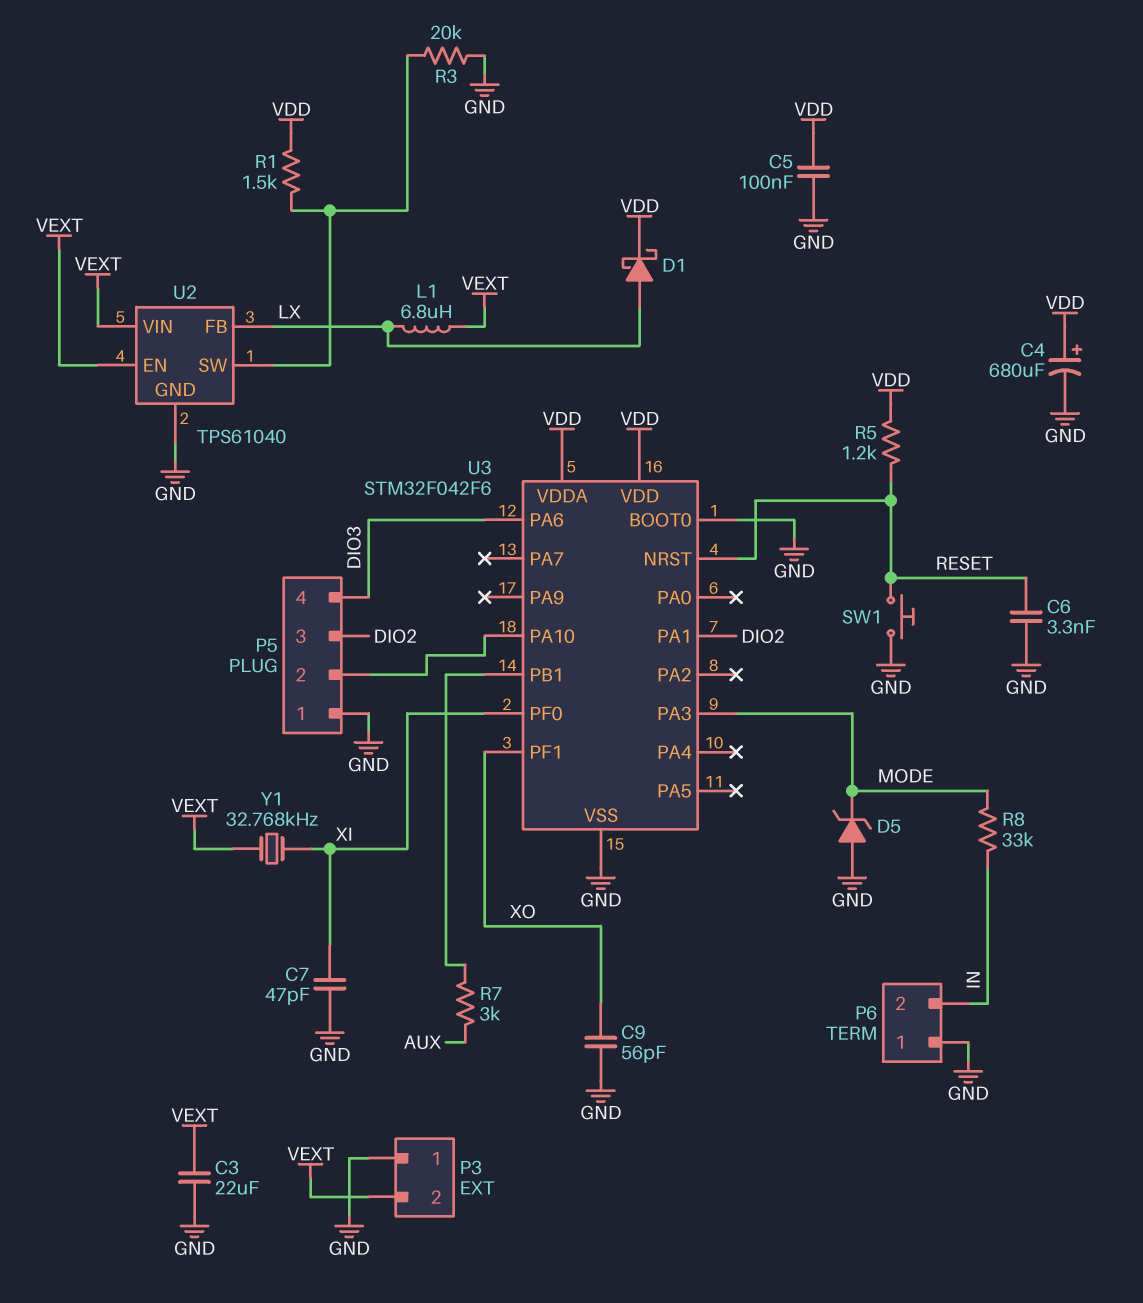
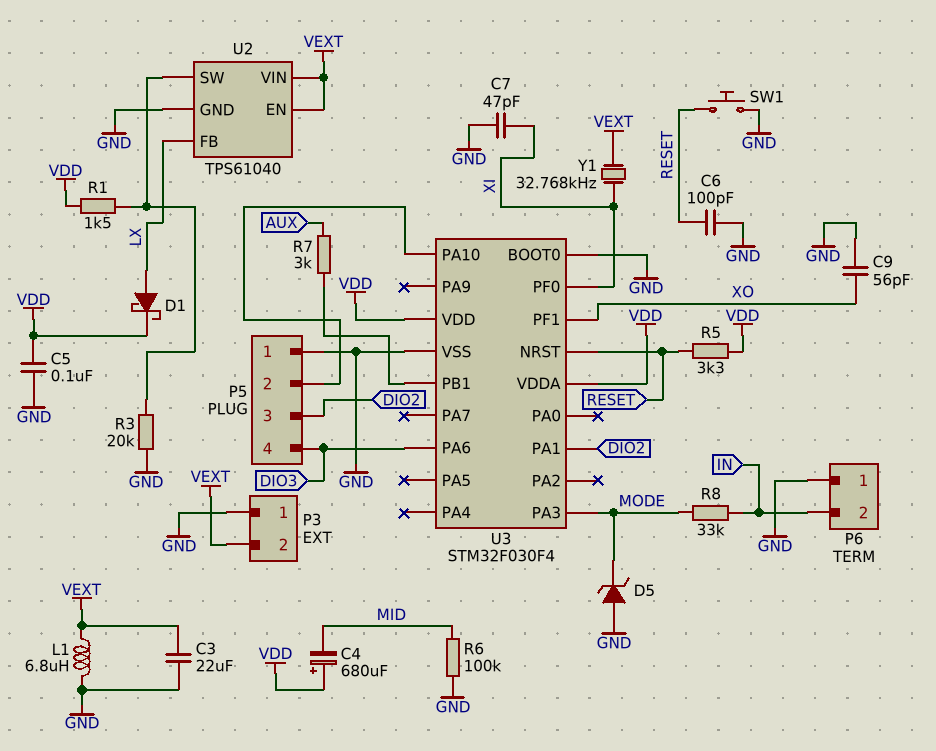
C4: 680uF (plus VDD, minus GND) -> 680uF (plus VDD, minus MID)
C6: 3.3nF (GND, RESET) -> 100pF (GND, RESET)
L1: 6.8uH (LX, VEXT) -> 6.8uH (GND, VEXT)
R5: 1.2k (RESET, VDD) -> 3.3k (RESET, VDD)
R6: none -> 100k (GND, MID)
U3: STM32F042F6 -> STM32F030F4

